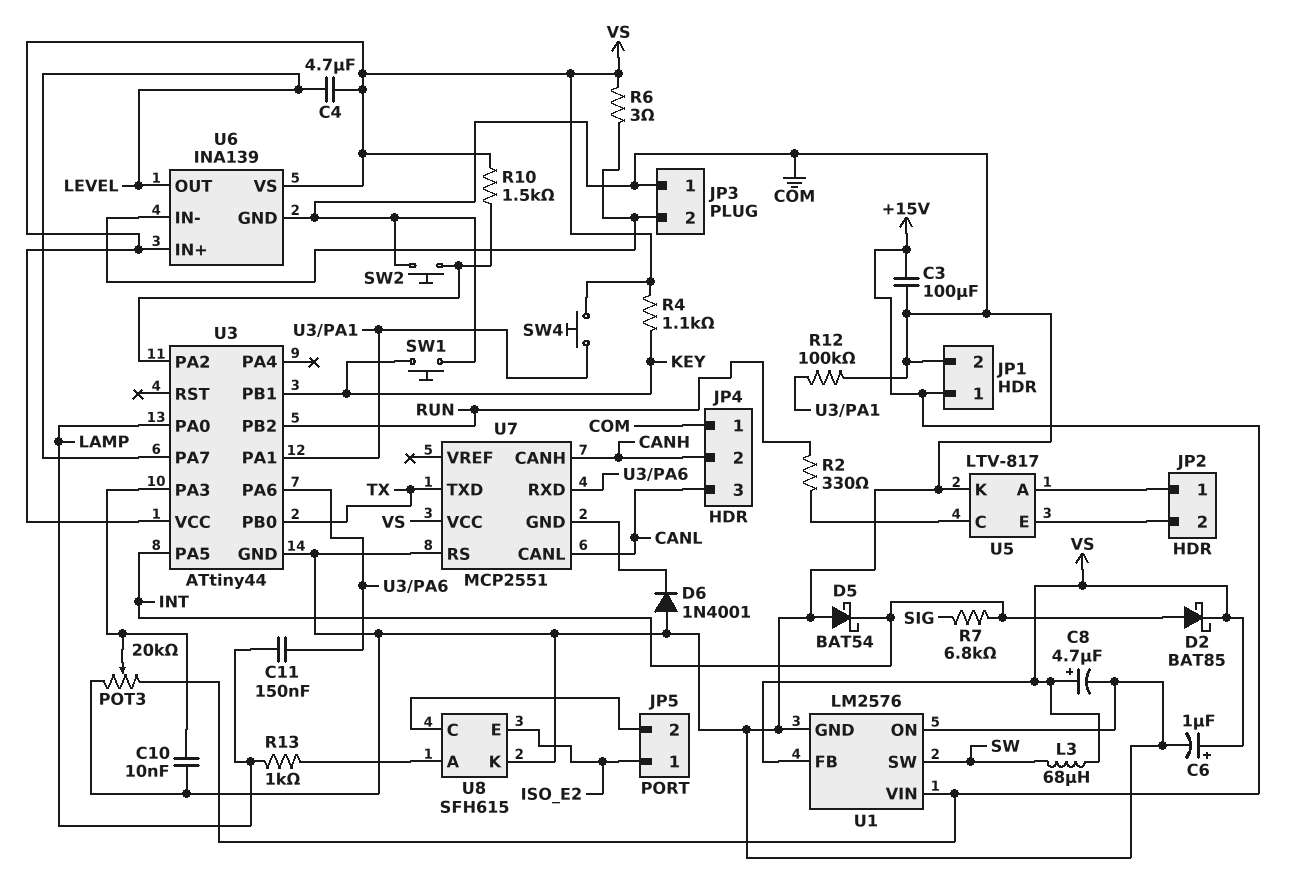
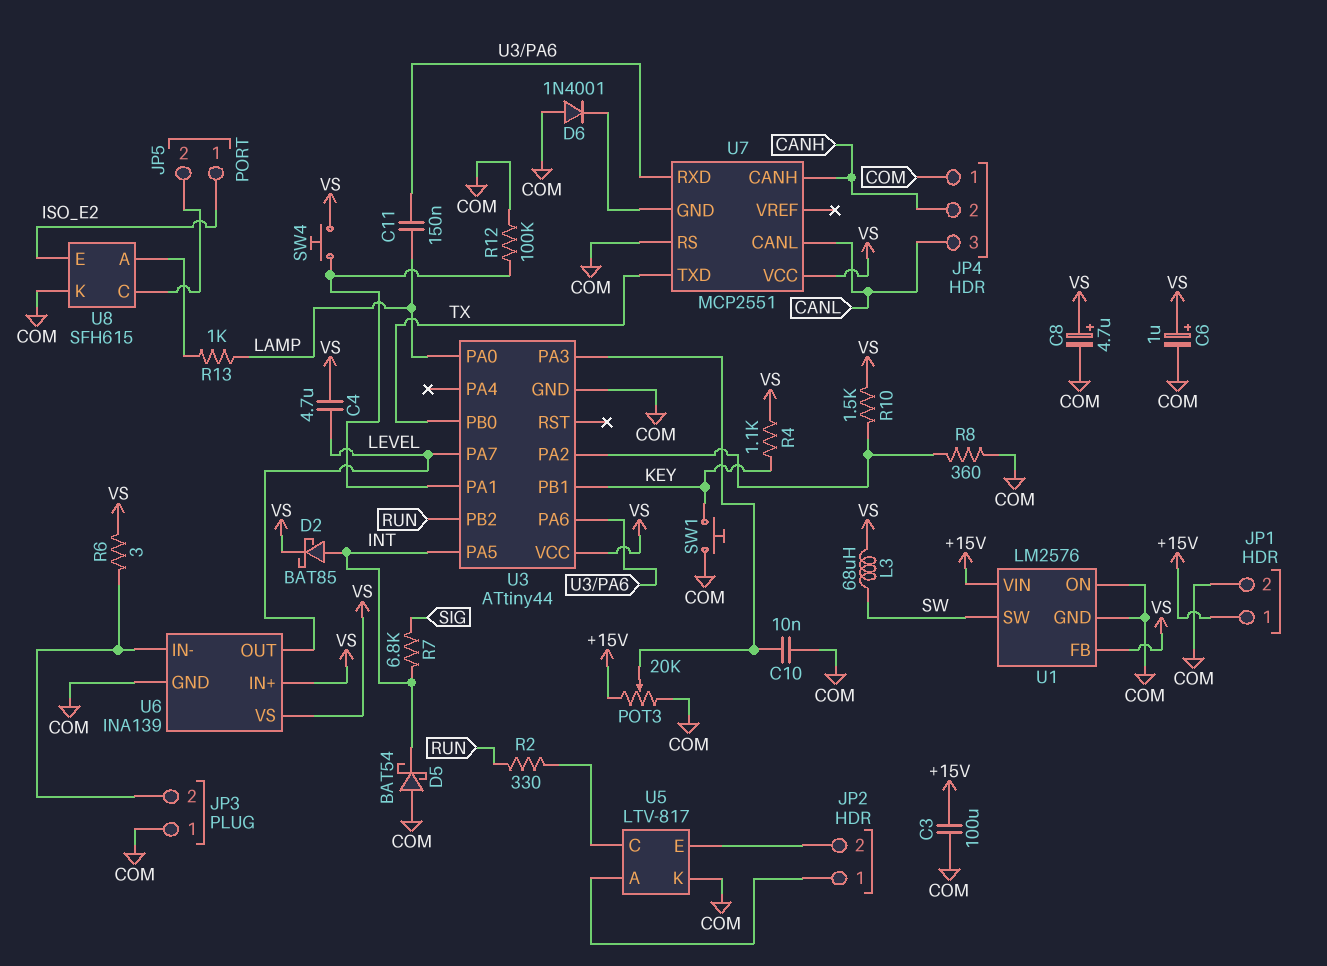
R8: none -> 360 (COM, U3/PA2)
SW2: button (COM, U3/PA2) -> none

